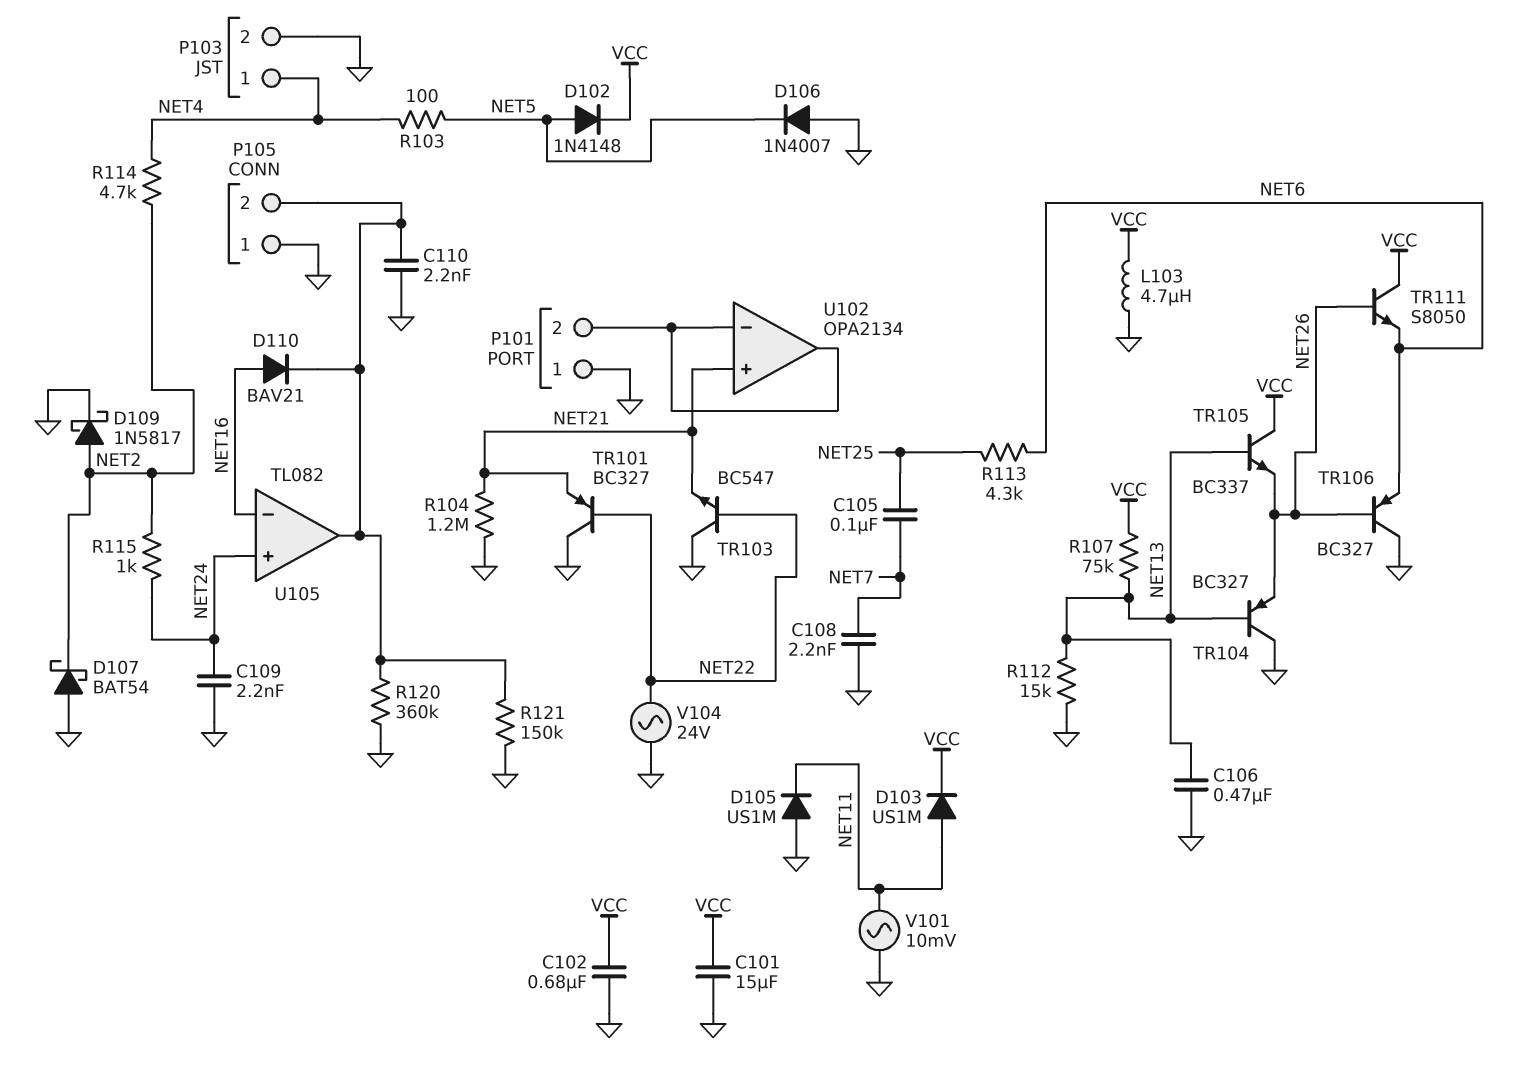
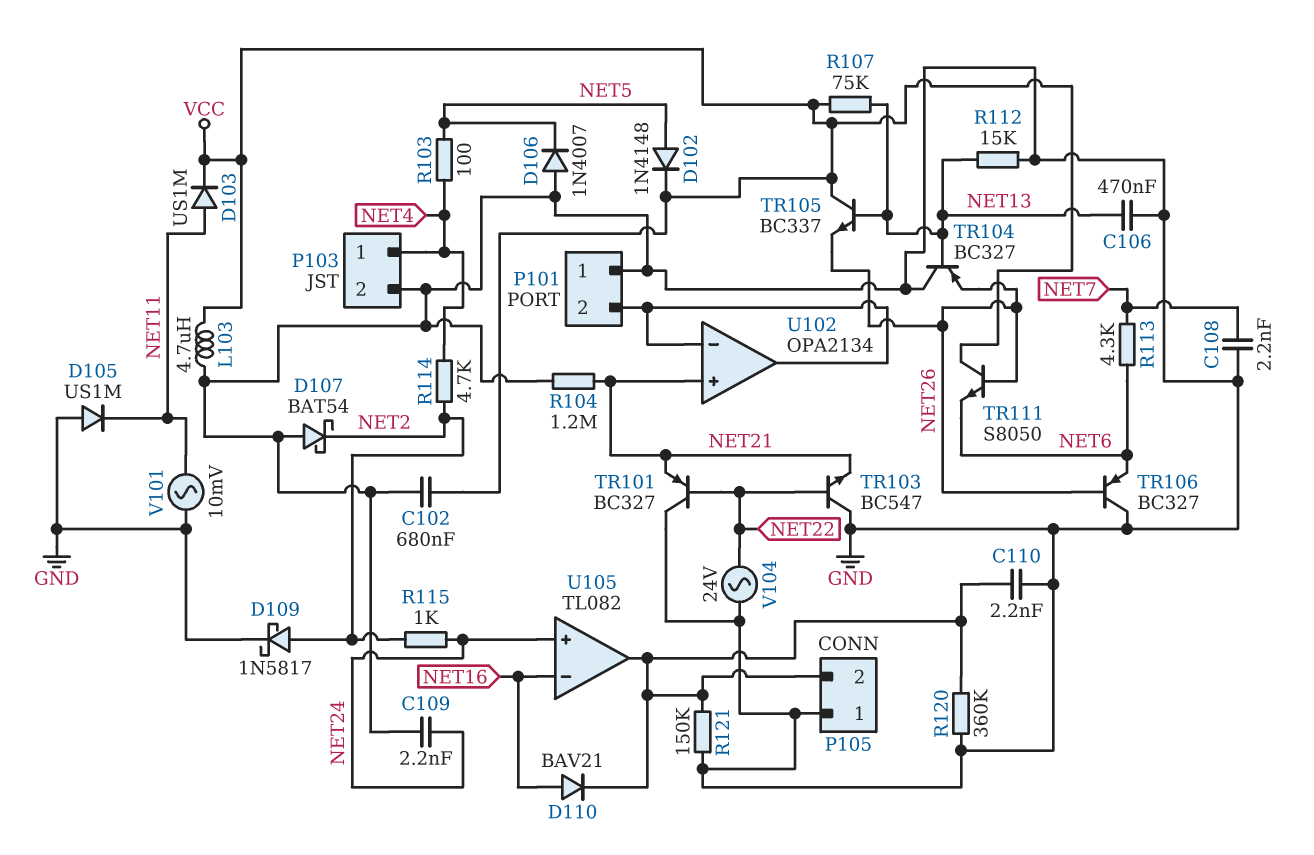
C101: 15uF (GND, VCC) -> none
C105: 100nF (NET7, NET25) -> none
R113: 4.3k (NET6, NET25) -> 4.3k (NET6, NET7)

